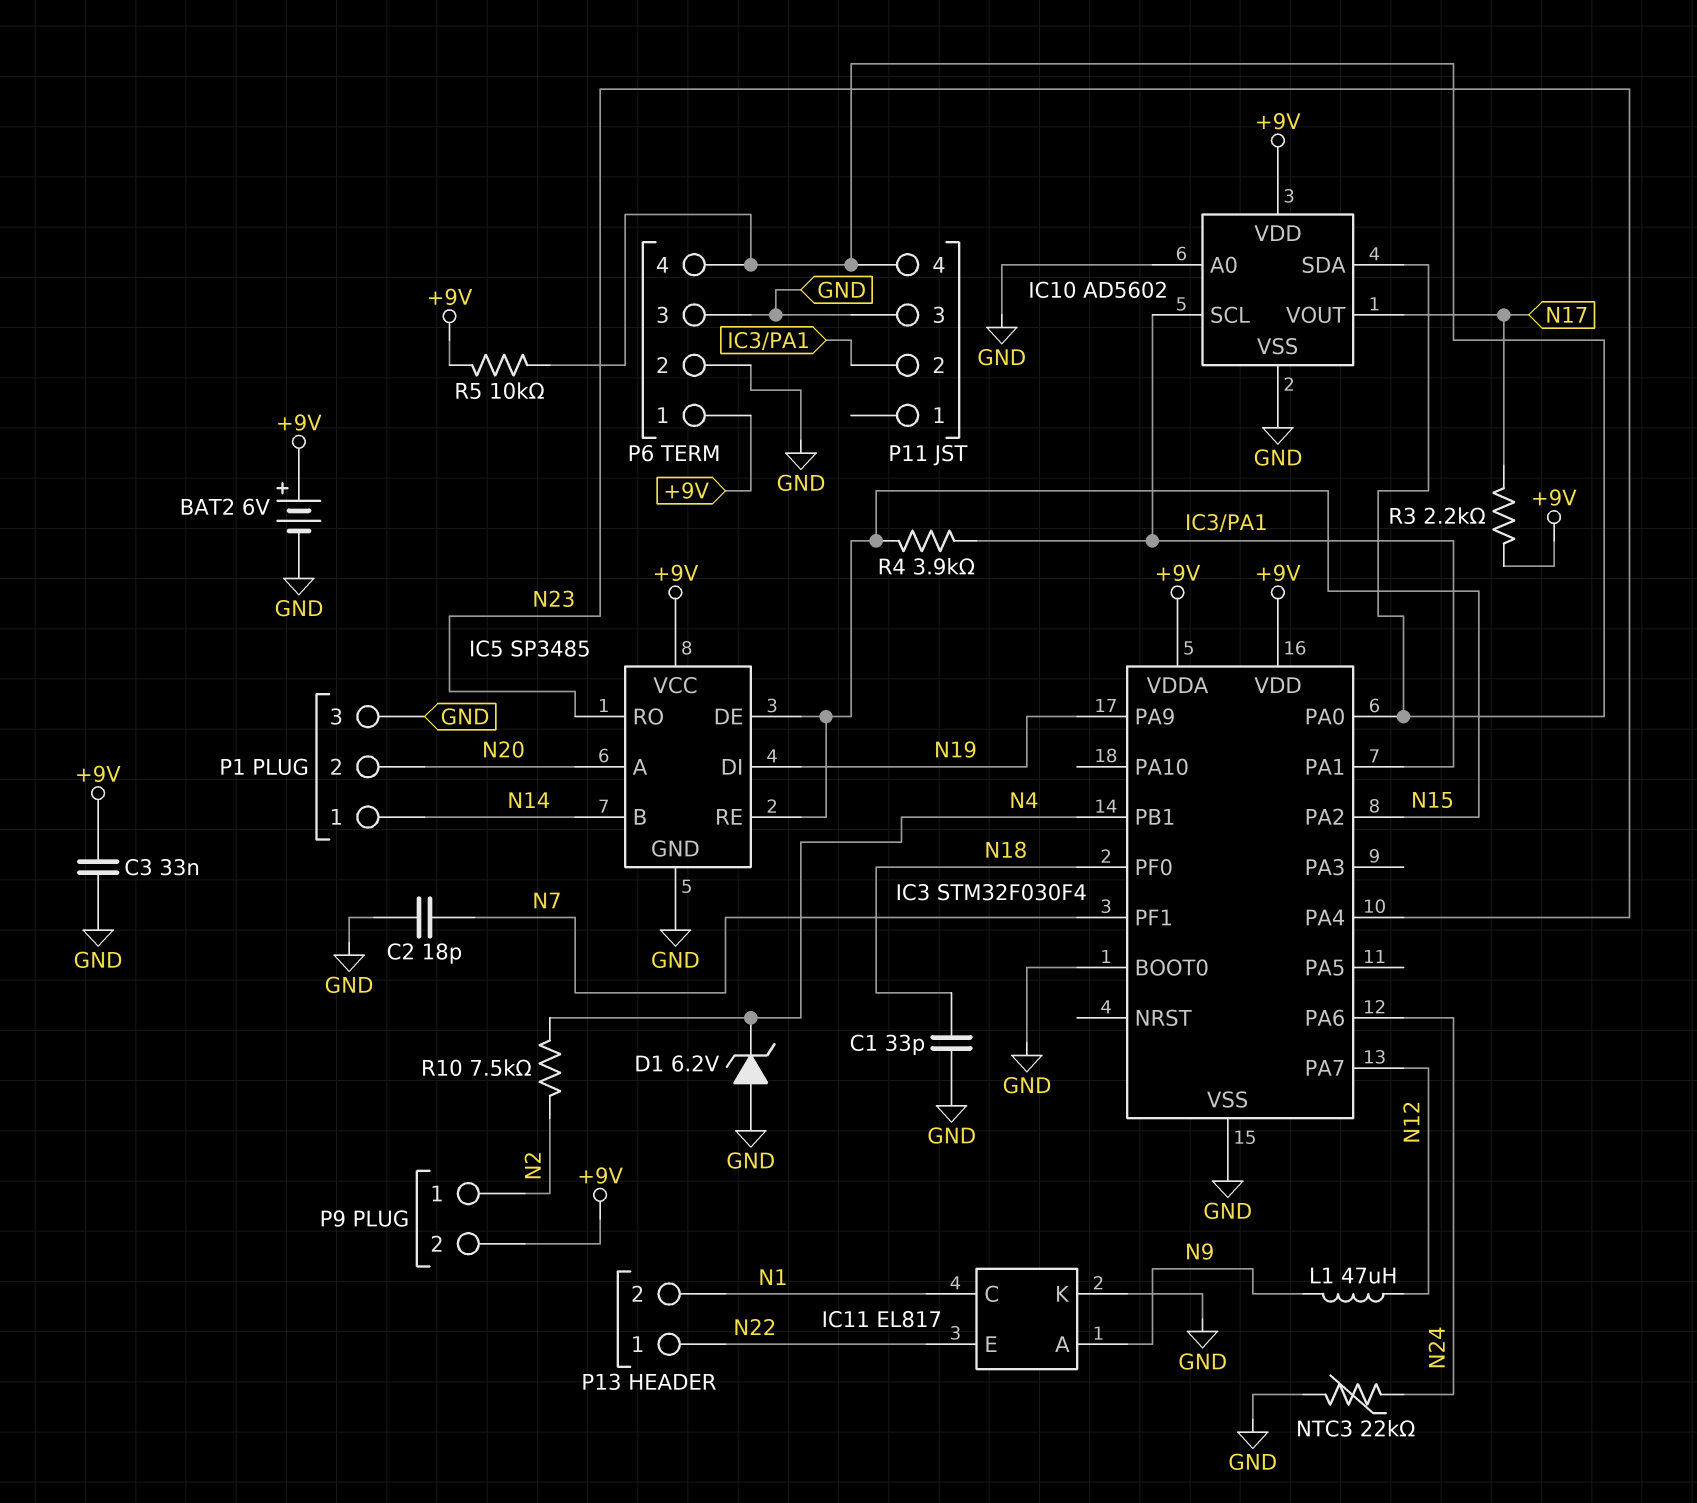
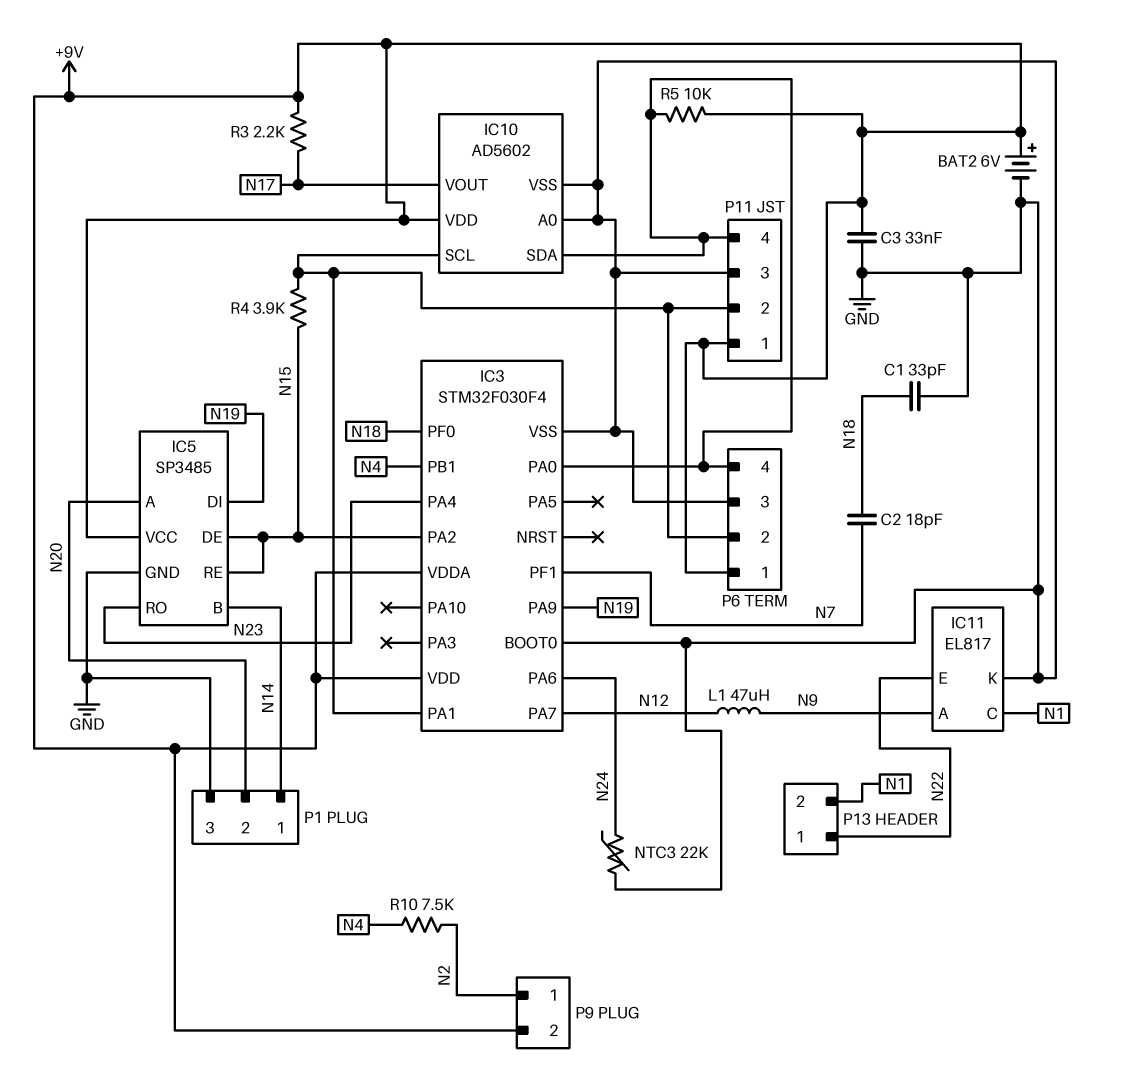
C2: 18pF (GND, N7) -> 18pF (N7, N18)
D1: zener 6.2V (A GND, K N4) -> none
P6 pin 2: GND -> IC3/PA1
P11 pin 1: none -> +9V

